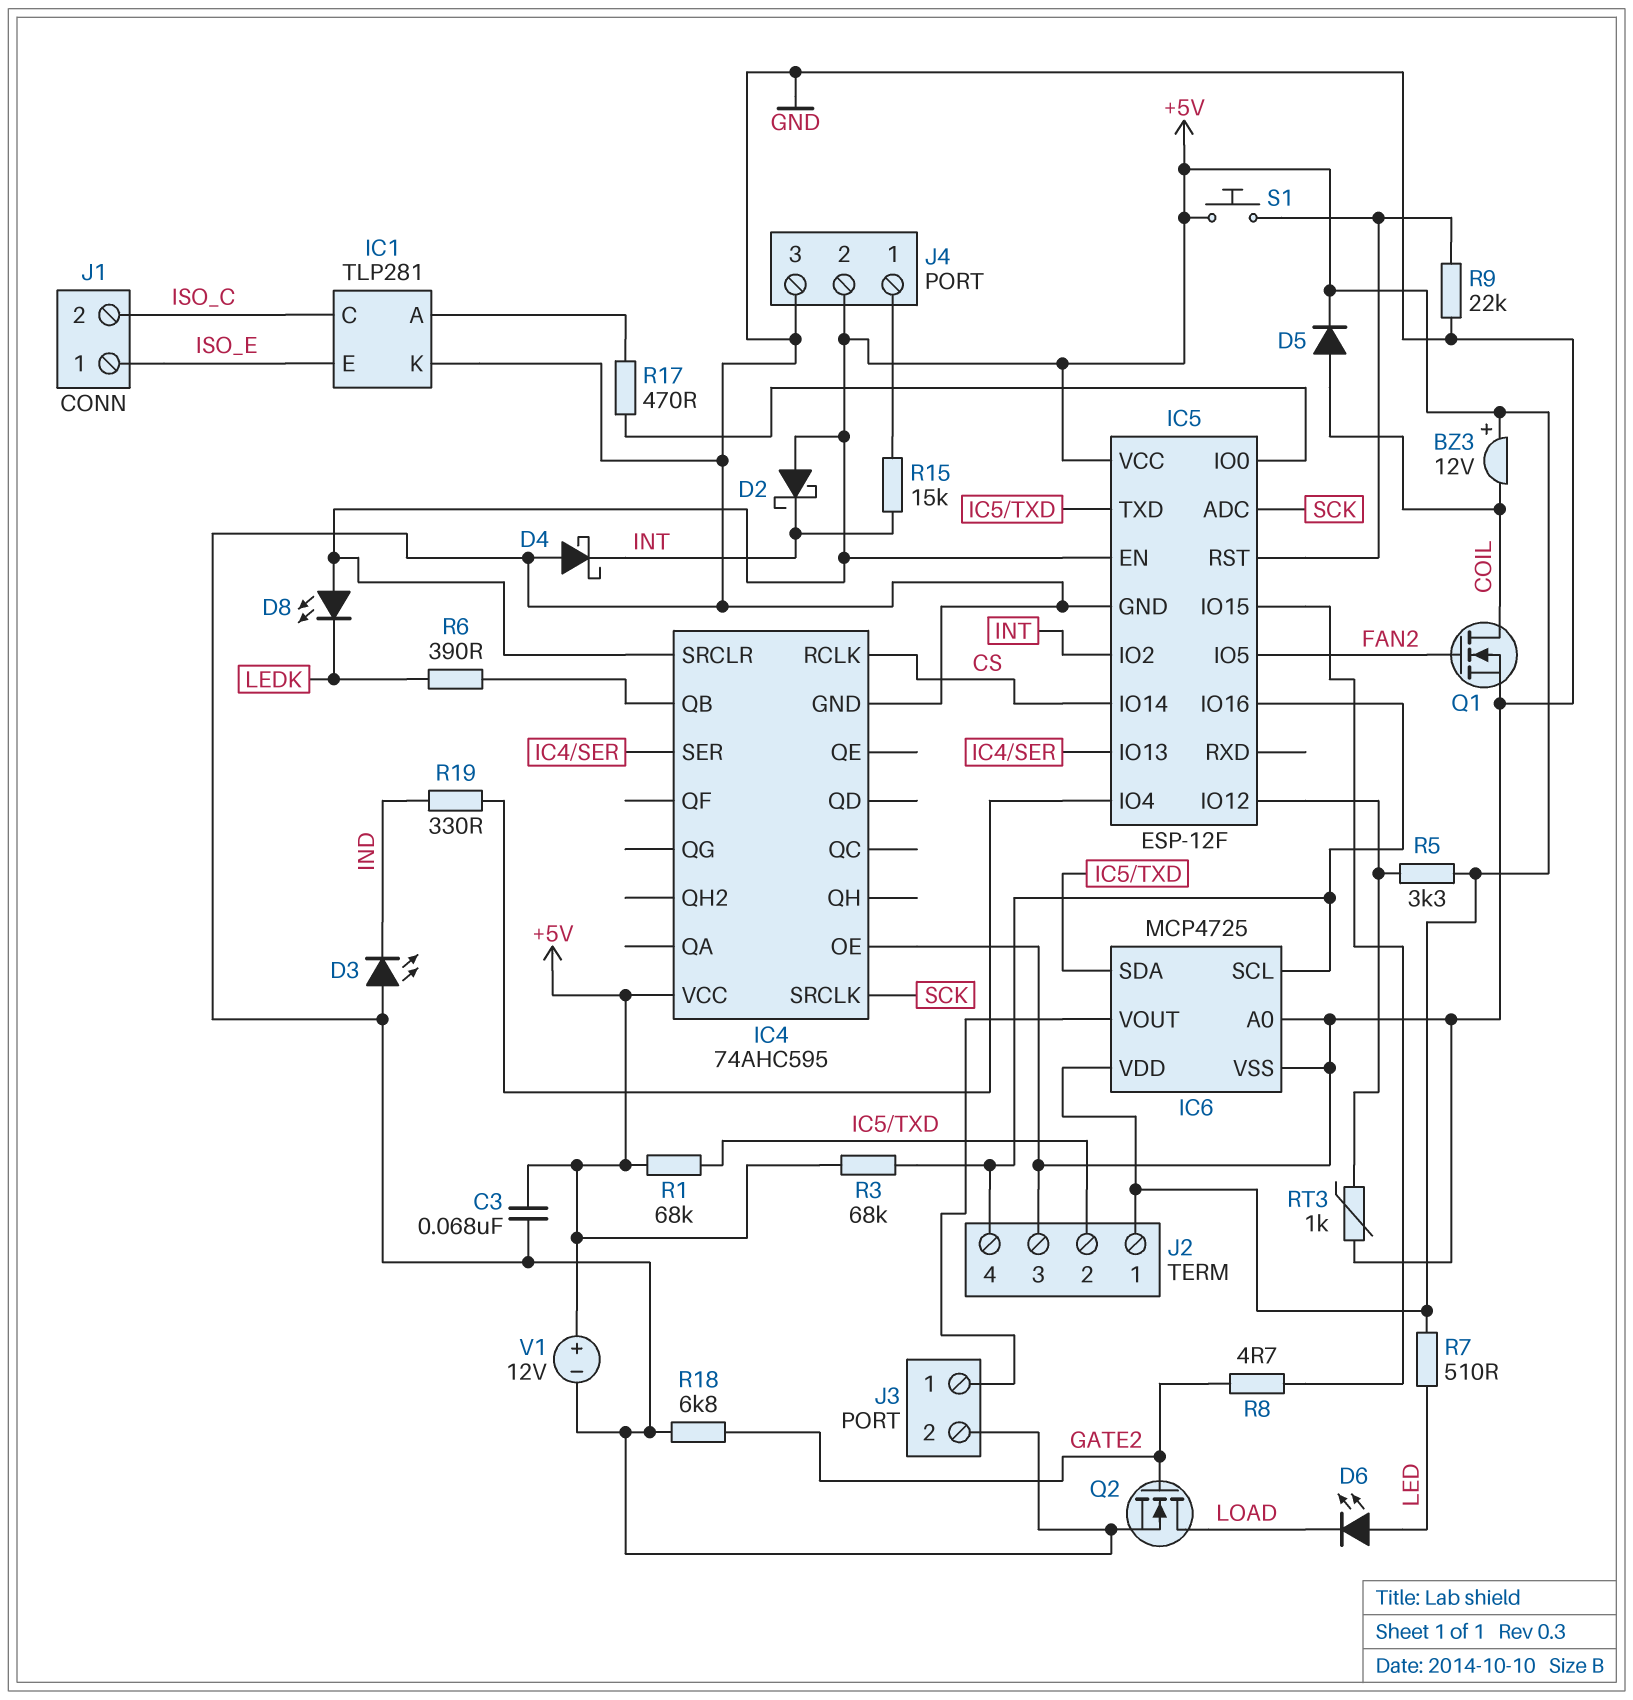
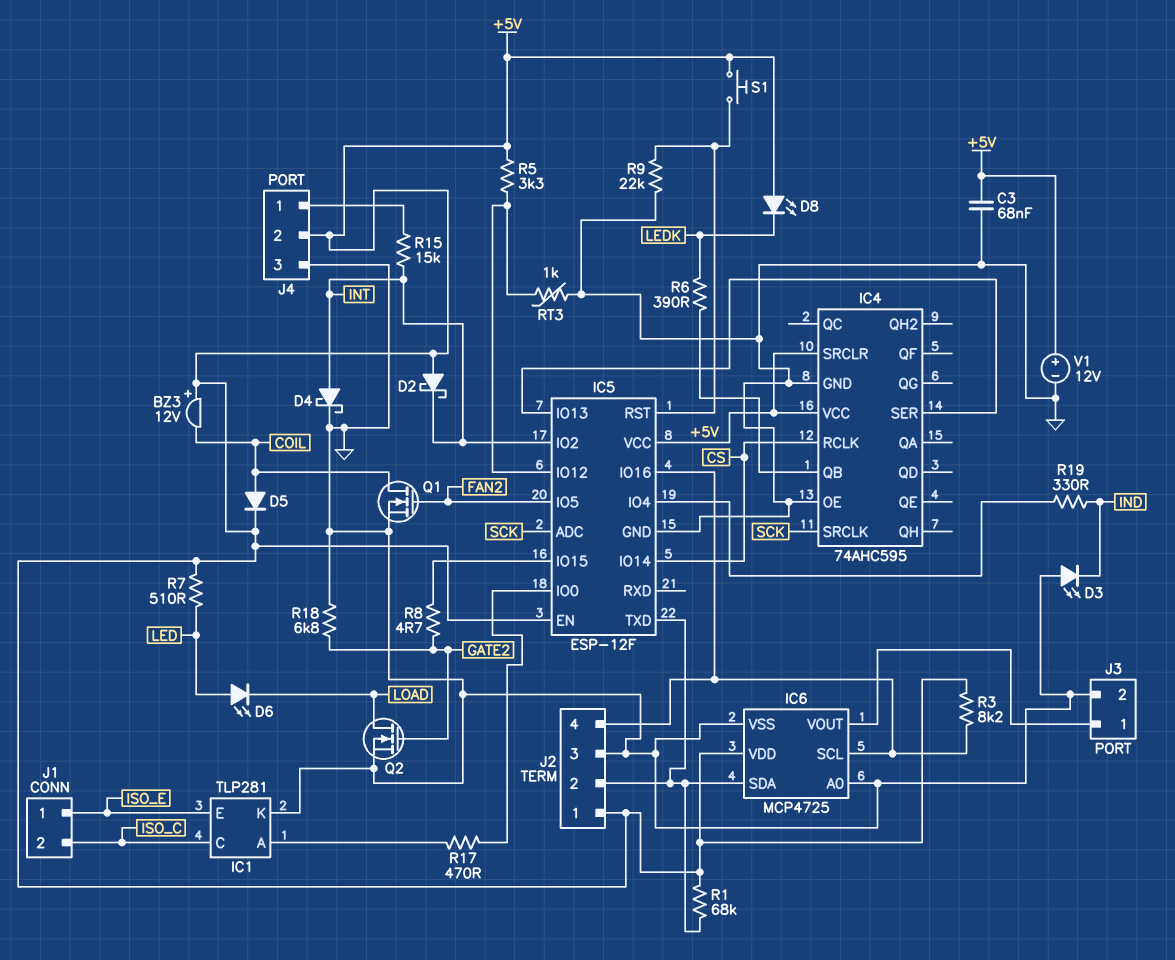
D4: schottky (A GND, K INT) -> schottky (A INT, K GND)
R3: 68k (+5V, IC5/IO16) -> 8.2k (+5V, IC5/IO16)

